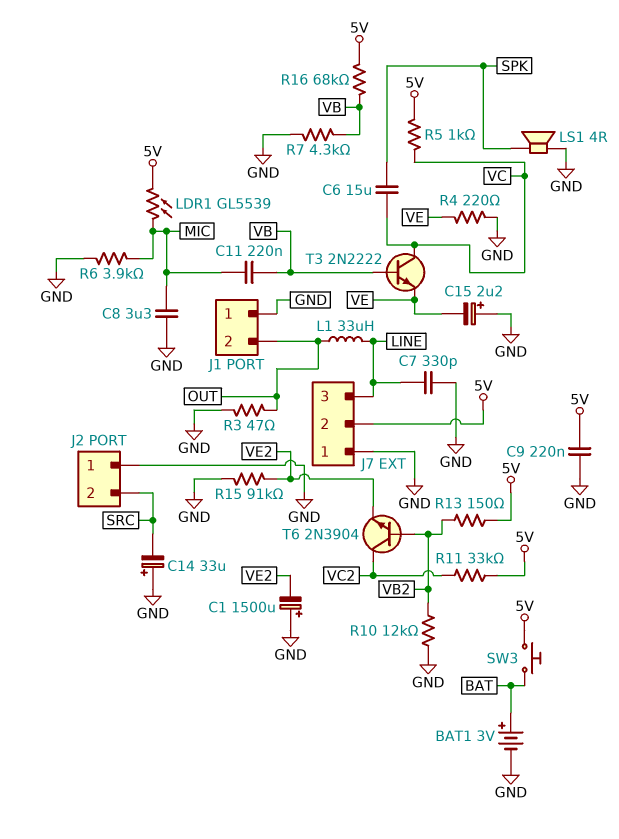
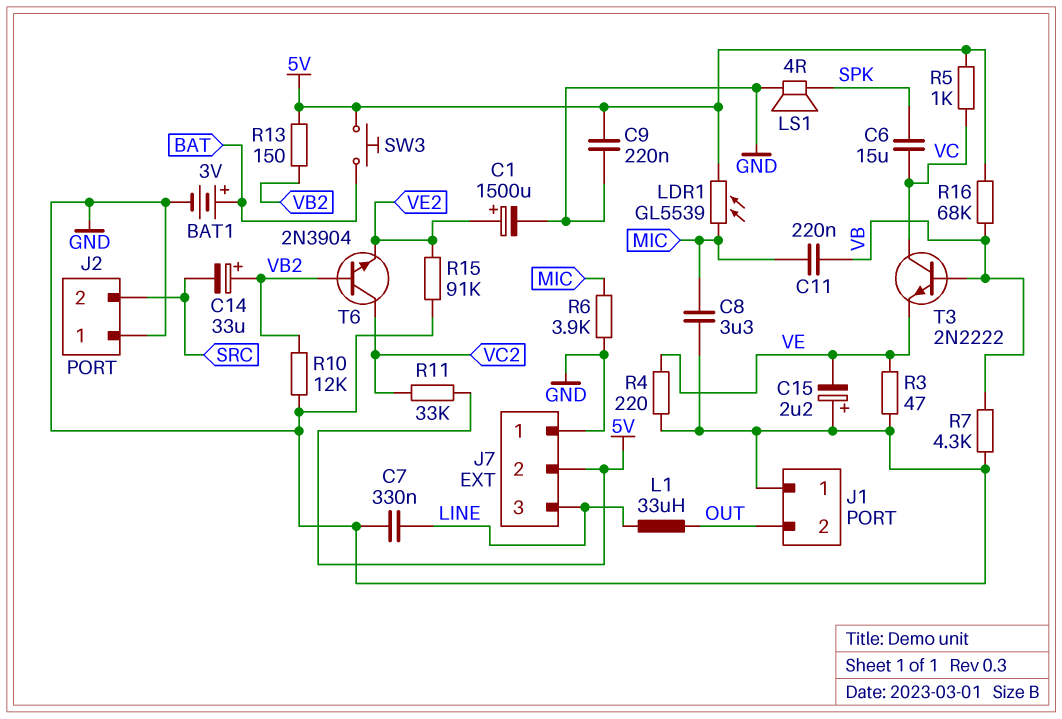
C1: 1500uF (plus GND, minus VE2) -> 1500uF (plus VE2, minus GND)
C7: 330pF (GND, LINE) -> 330nF (GND, LINE)
C14: 33uF (plus GND, minus SRC) -> 33uF (plus VB2, minus SRC)
R3: 47 (GND, OUT) -> 47 (GND, VE)

